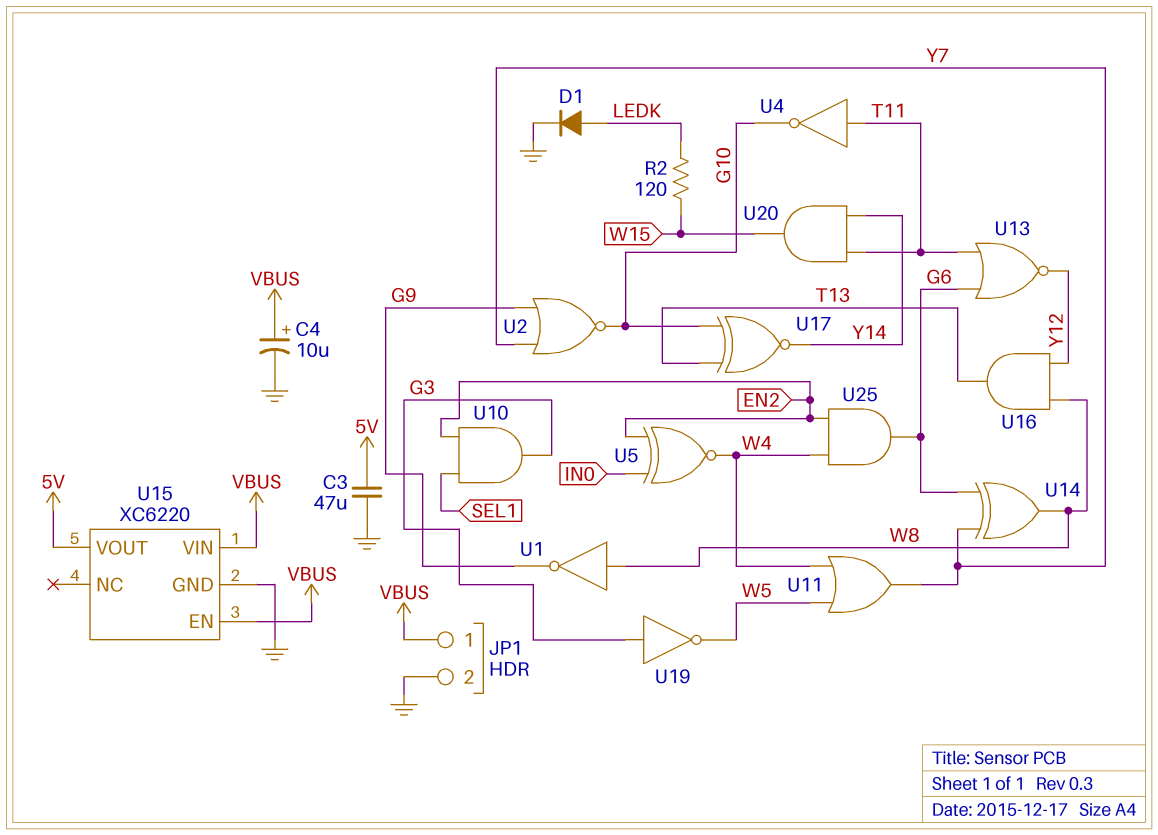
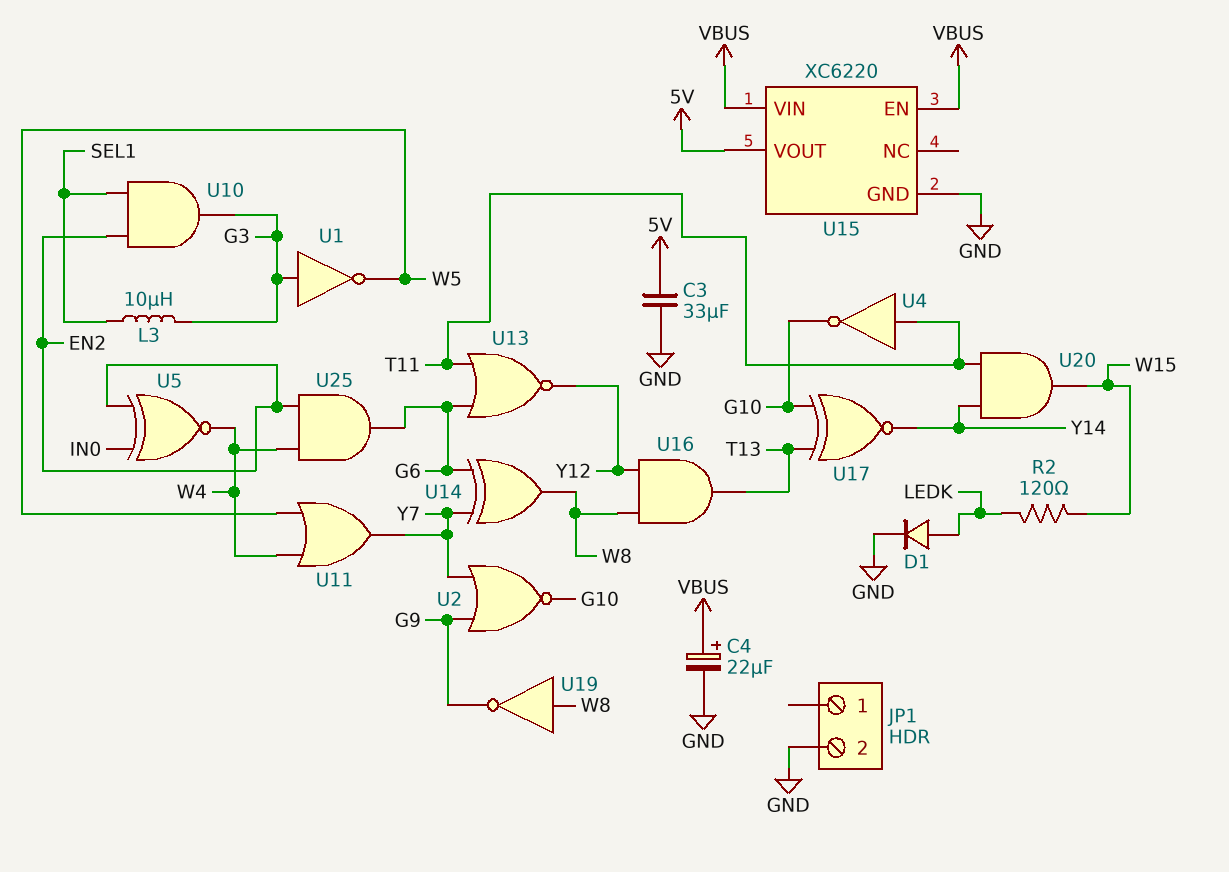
C3: 47uF (5V, GND) -> 33uF (5V, GND)
C4: 10uF (plus VBUS, minus GND) -> 22uF (plus VBUS, minus GND)
JP1 pin 1: VBUS -> none
L3: none -> 10uH (G3, SEL1)
U1: NOT (in W8, out G9) -> NOT (in G3, out W5)
U19: NOT (in G3, out W5) -> NOT (in W8, out G9)

